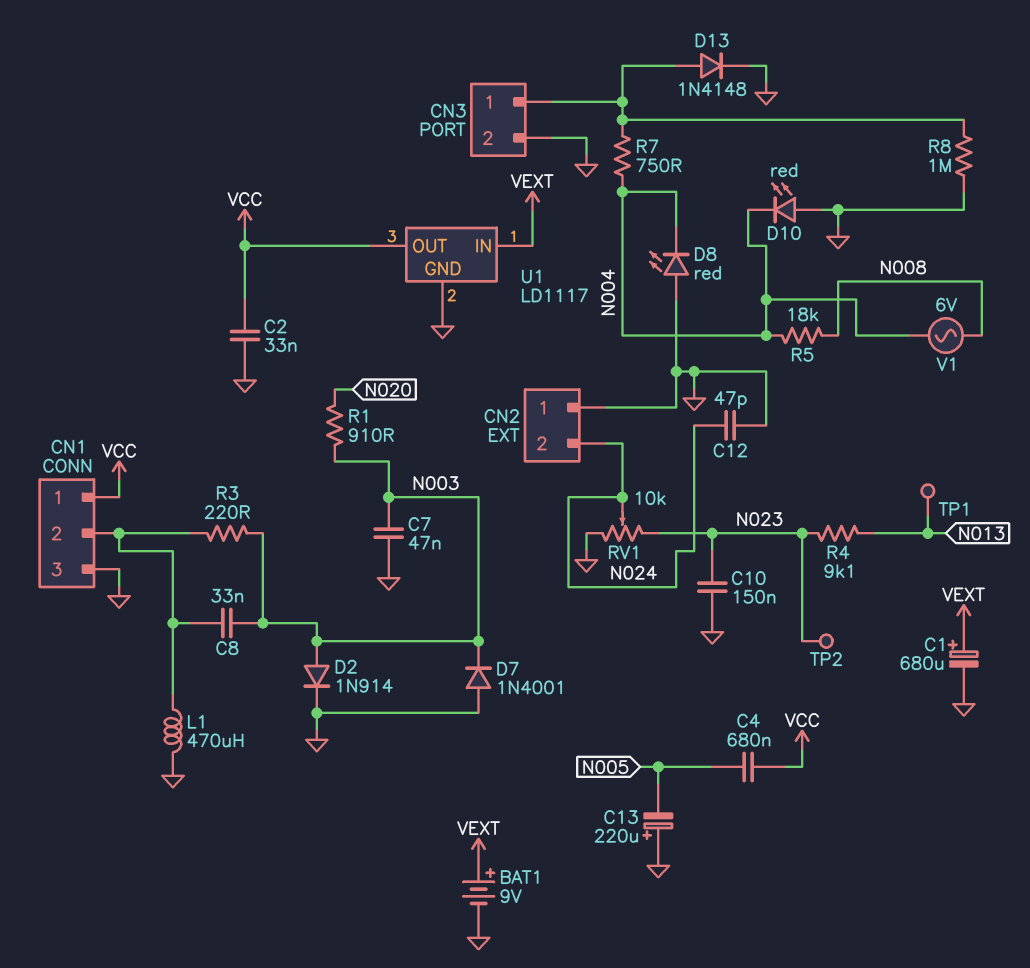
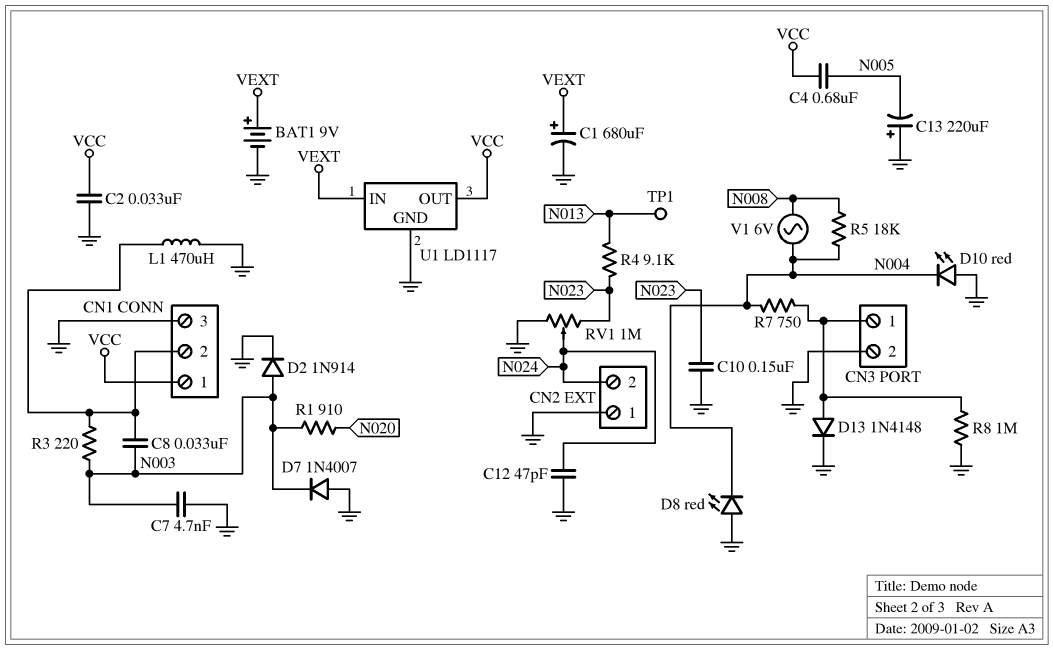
C7: 47nF (GND, N003) -> 4.7nF (GND, N003)
D7: diode 1N4001 (A GND, K N003) -> diode 1N4007 (A GND, K N003)
RV1: 10k (GND, N023, wiper N024) -> 1M (GND, N023, wiper N024)
TP2: test point (N023) -> none

